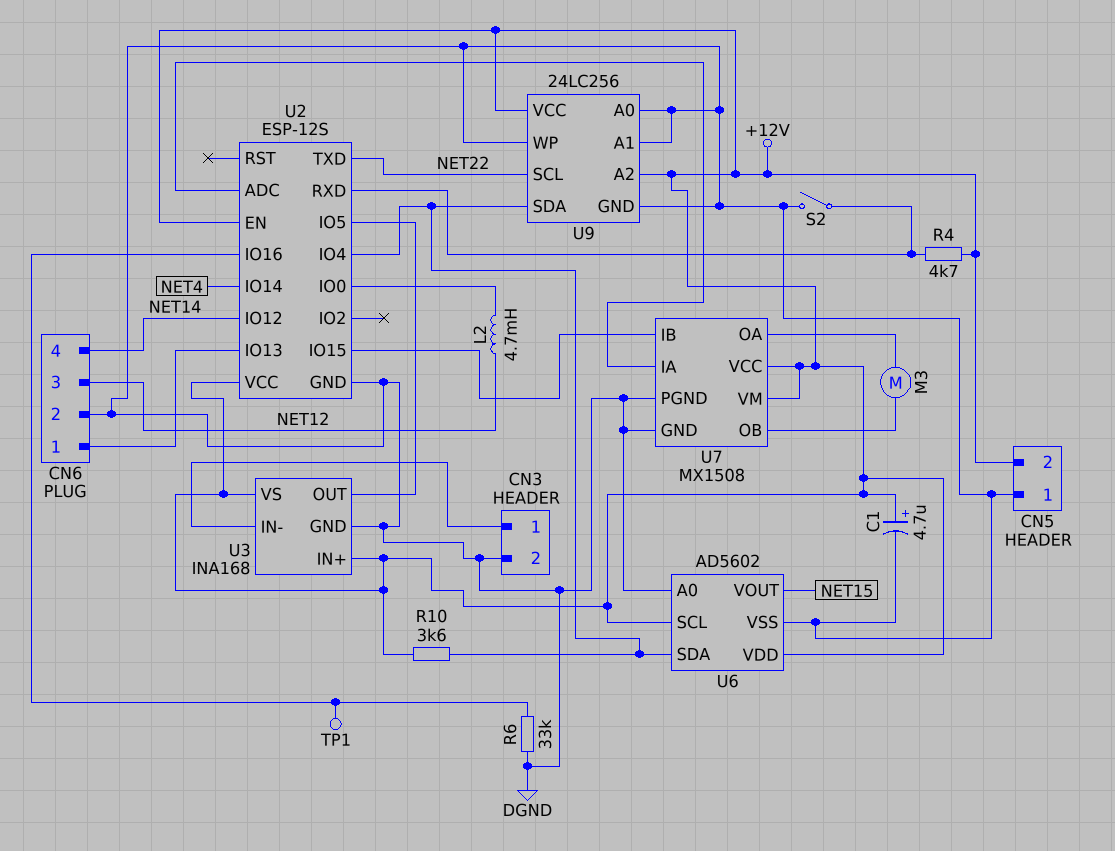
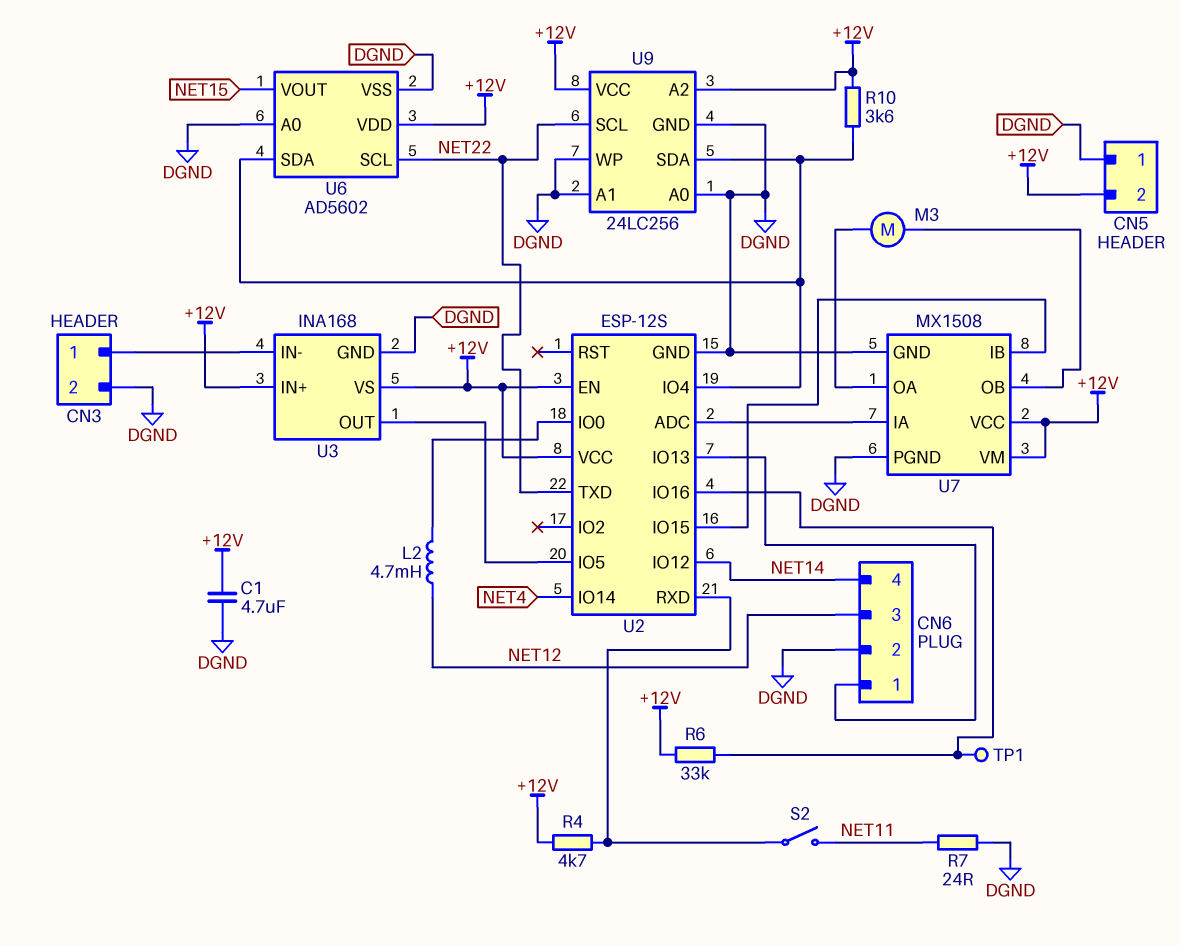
C1: 4.7uF (plus +12V, minus DGND) -> 4.7uF (+12V, DGND)
R6: 33k (DGND, U2/IO16) -> 33k (+12V, U2/IO16)
R7: none -> 24 (DGND, NET11)
S2: switch (DGND, U2/RXD) -> switch (NET11, U2/RXD)
U6 pin SCL: +12V -> NET22

